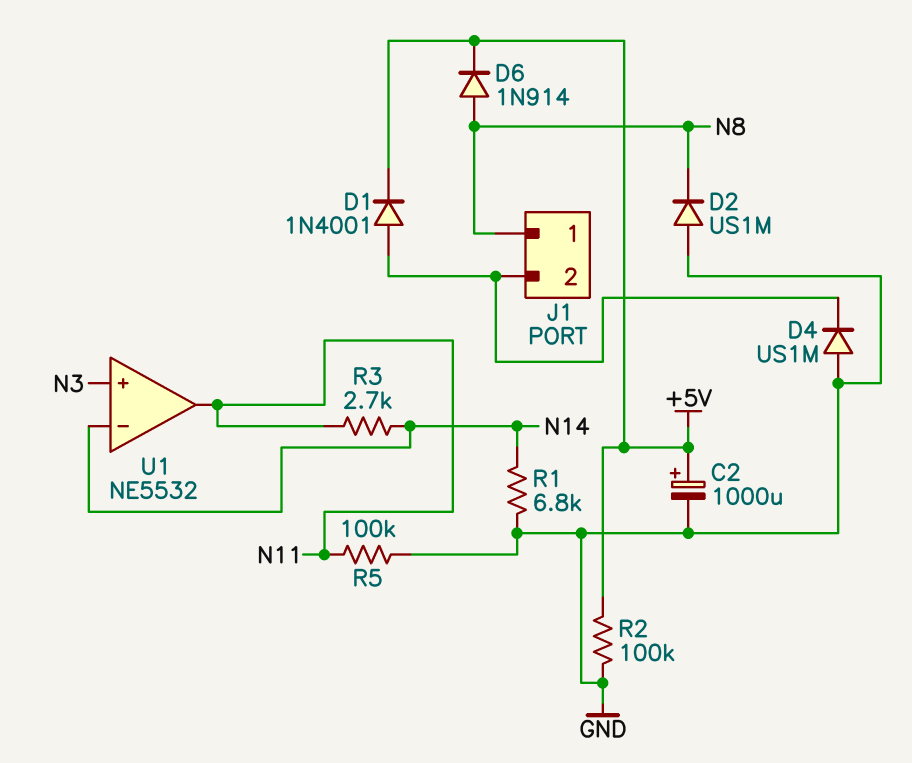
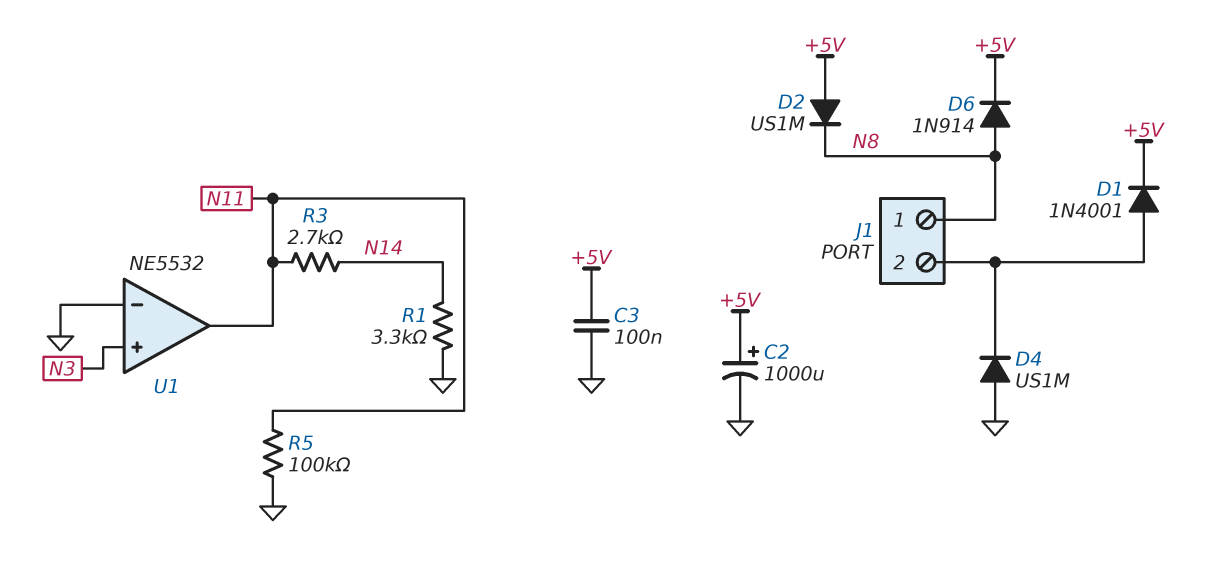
C3: none -> 100nF (+5V, GND)
D2: diode US1M (A GND, K N8) -> diode US1M (A +5V, K N8)
R1: 6.8k (GND, N14) -> 3.3k (GND, N14)
R2: 100k (+5V, GND) -> none
U1 pin in-: N14 -> GND

